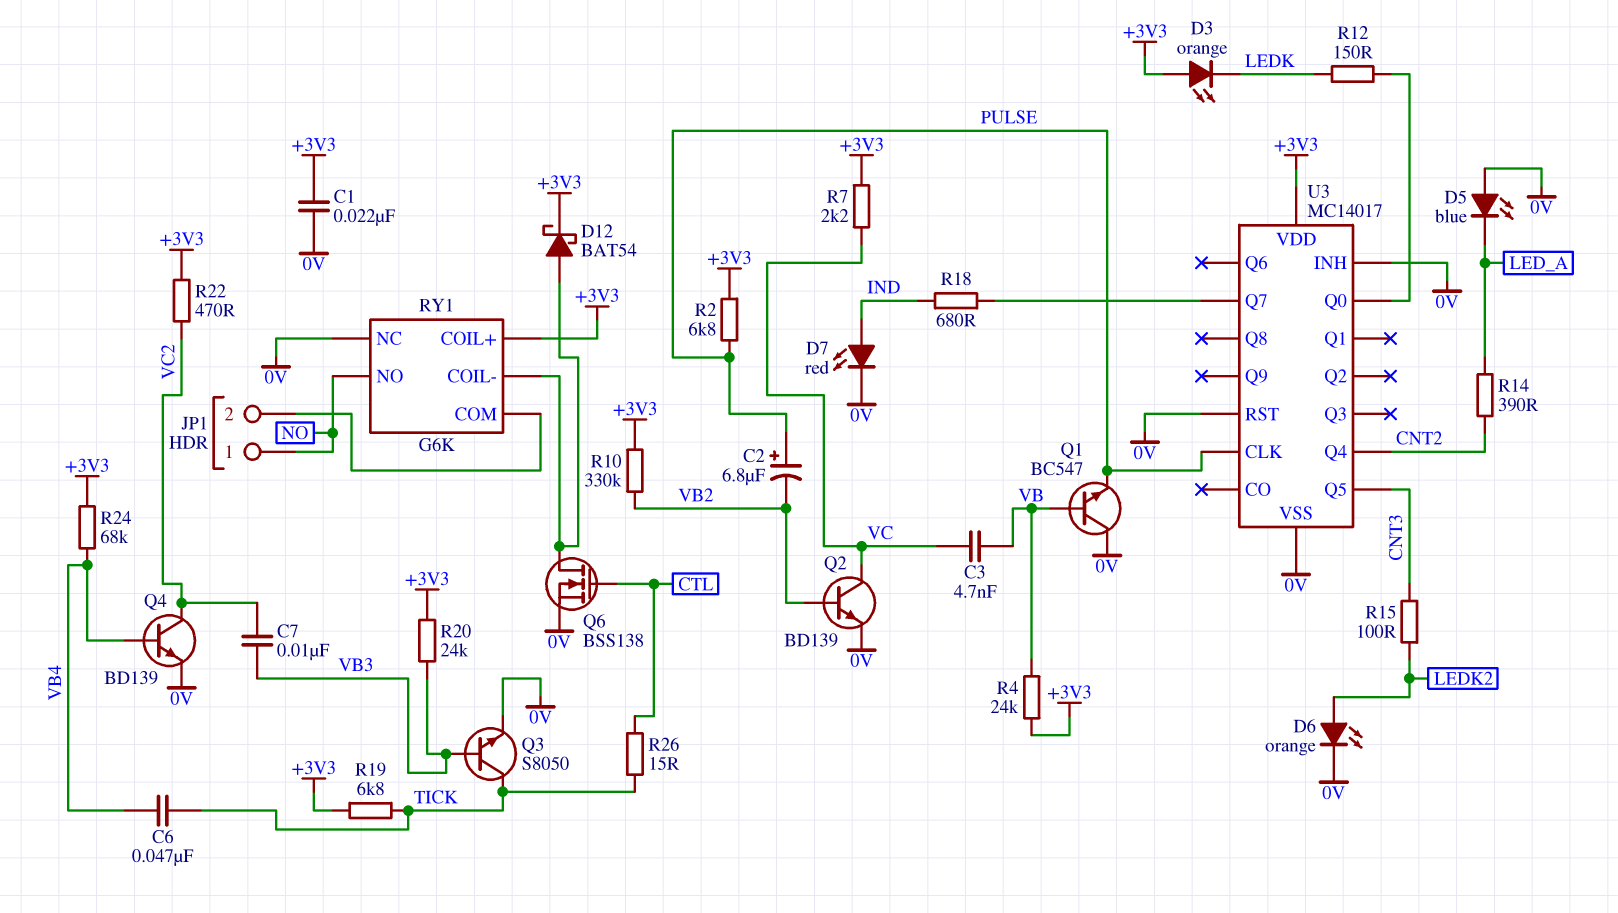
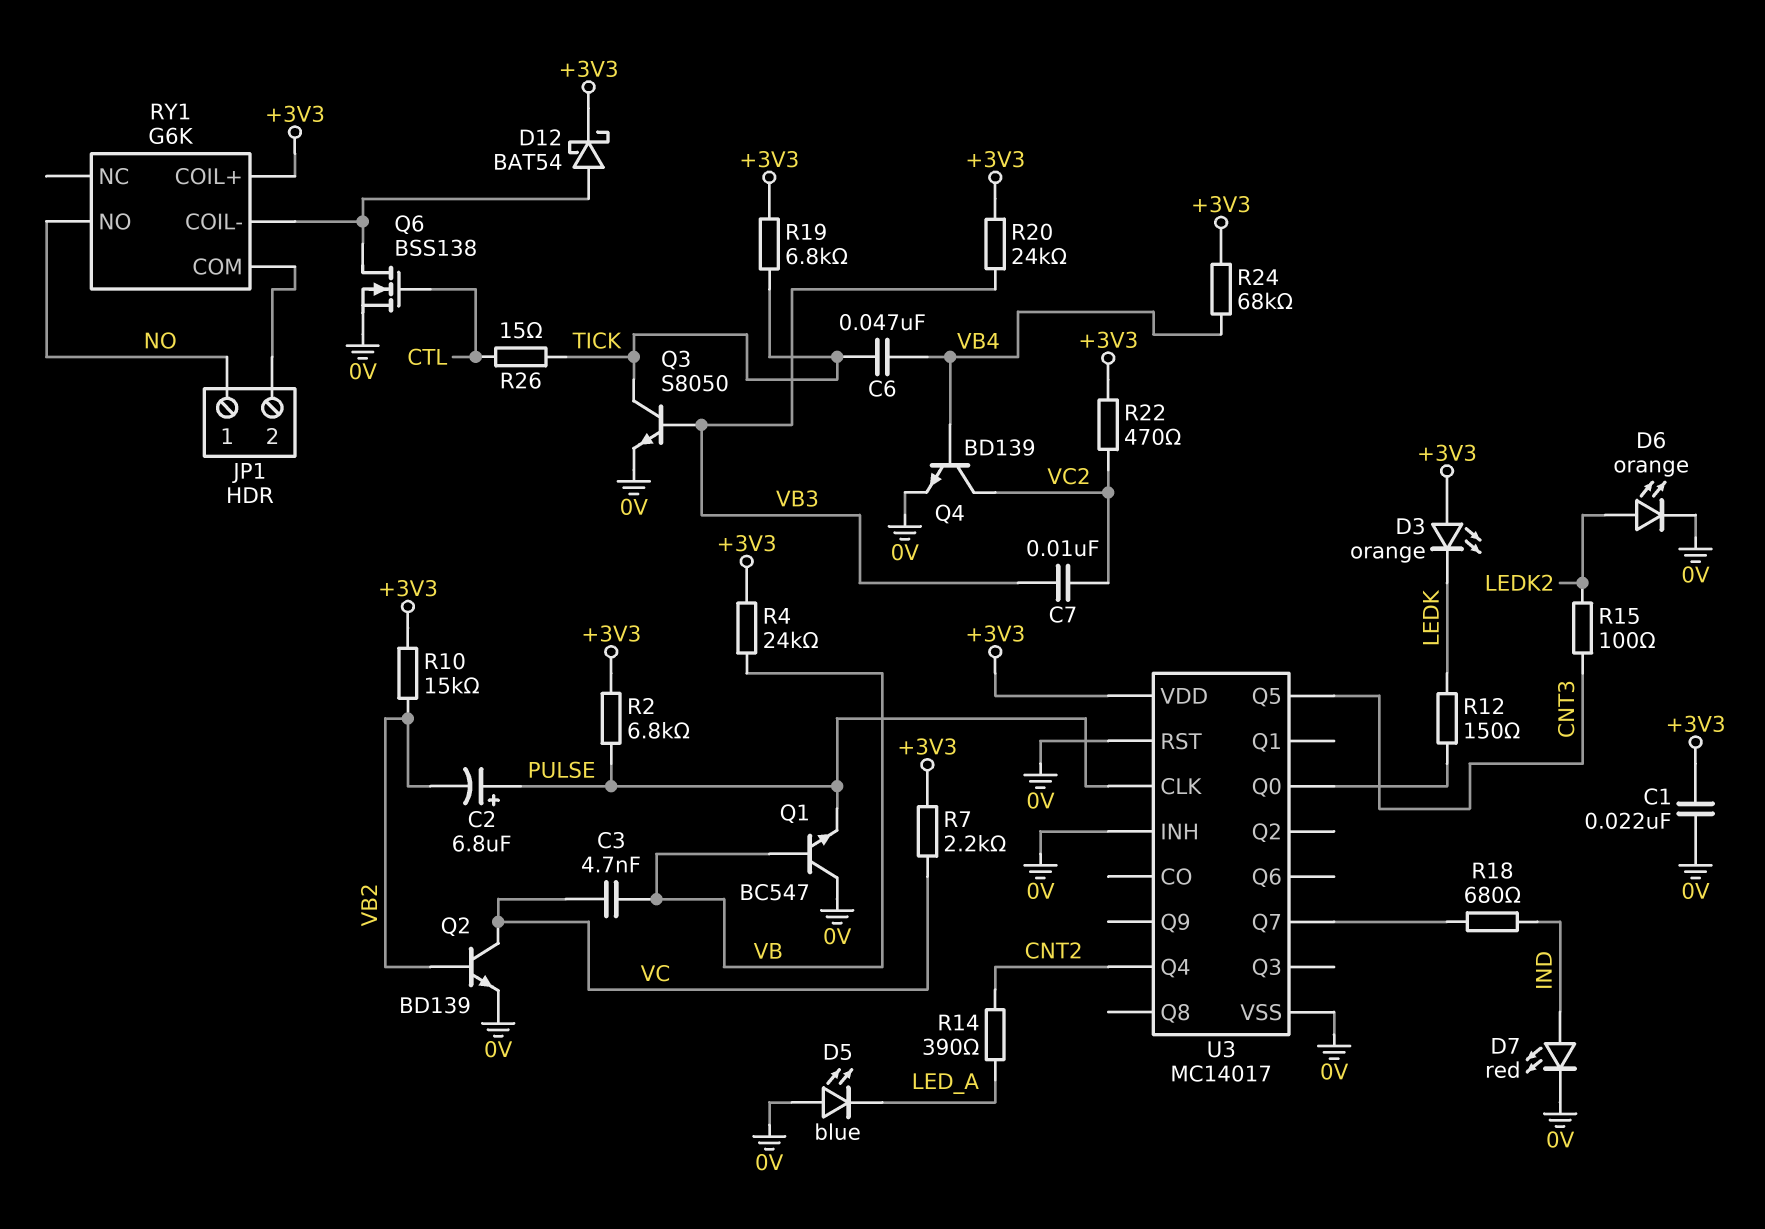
R10: 330k (+3V3, VB2) -> 15k (+3V3, VB2)
RY1 pin NC: 0V -> none

